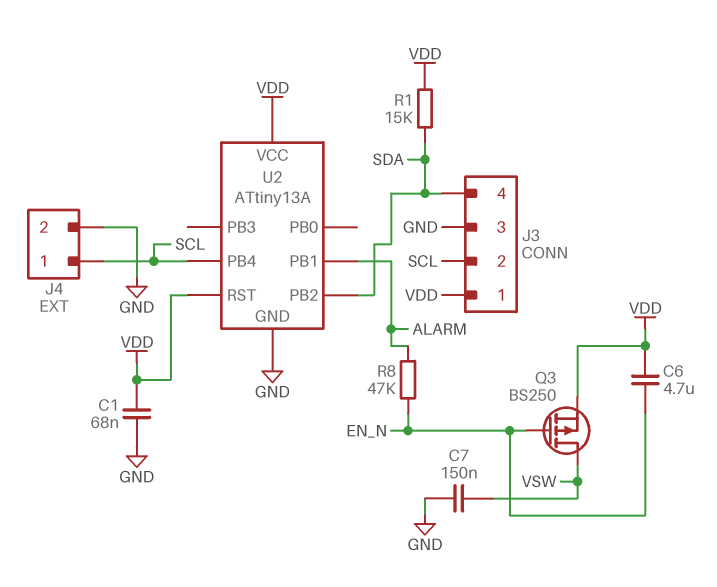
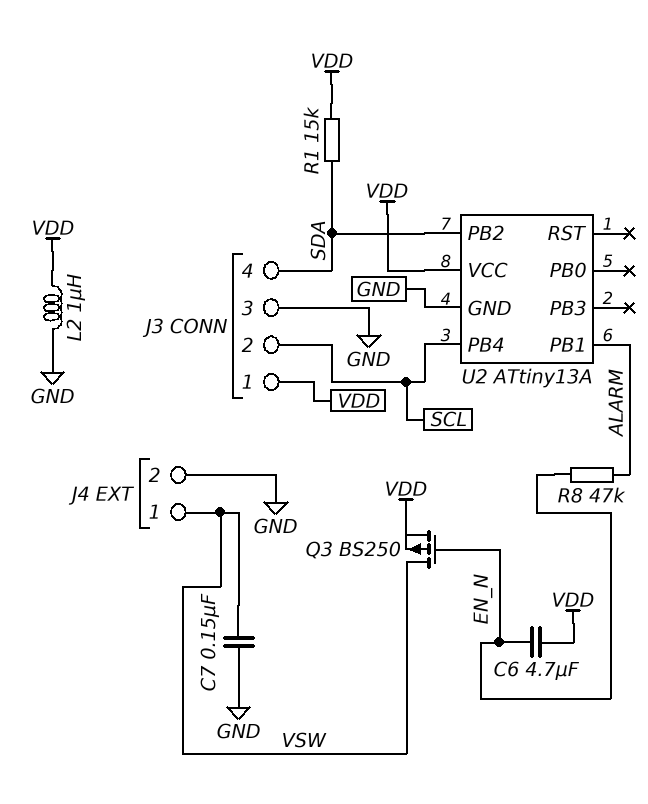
C1: 68nF (GND, VDD) -> none
J4 pin 1: SCL -> VSW
L2: none -> 1uH (GND, VDD)
U2 pin RST: VDD -> none

